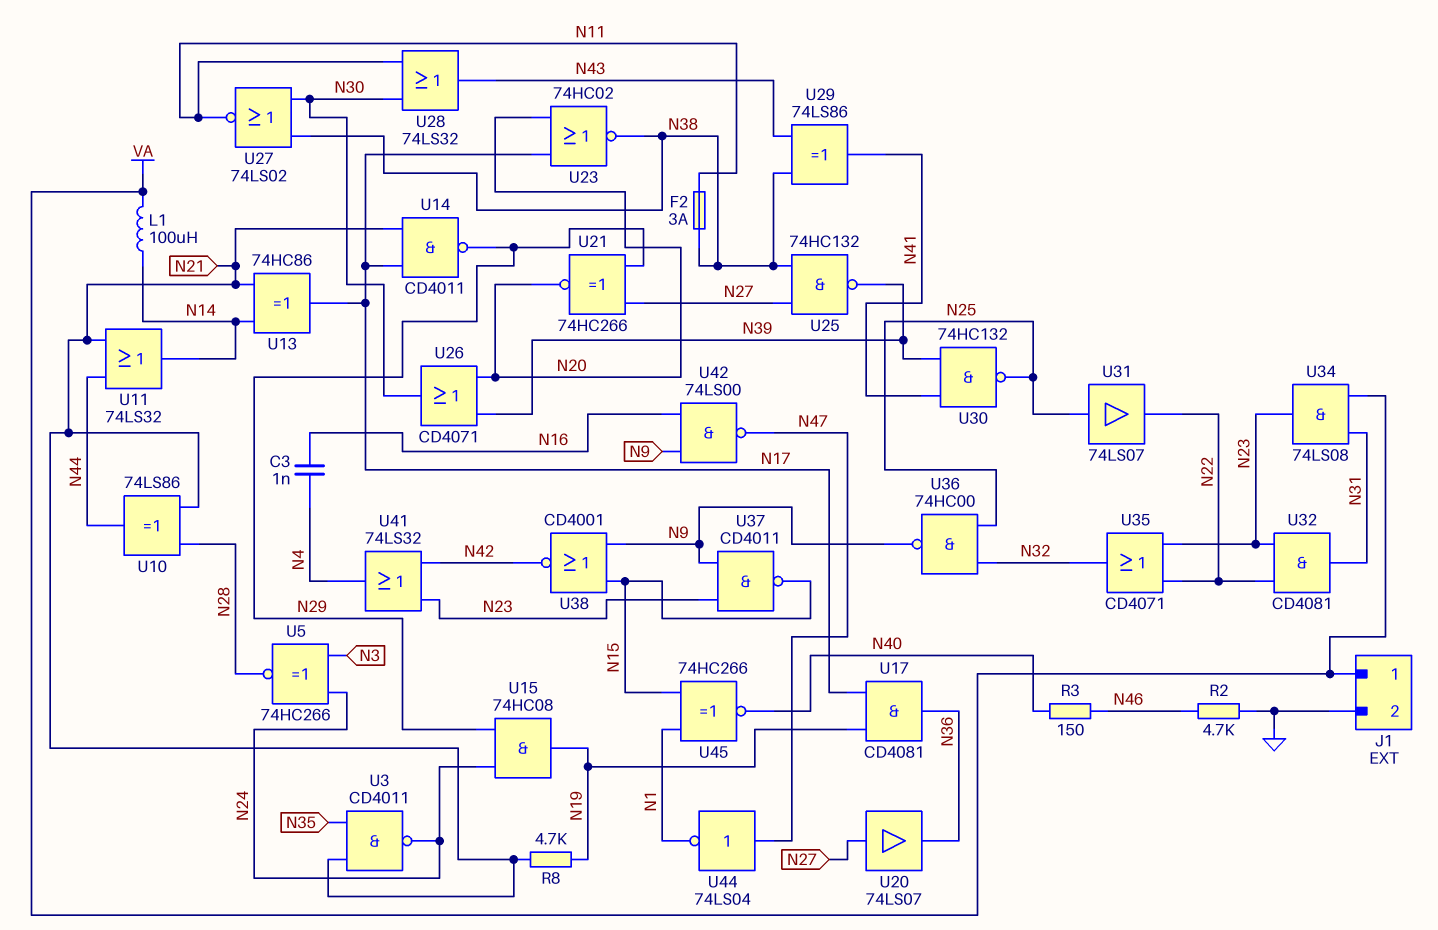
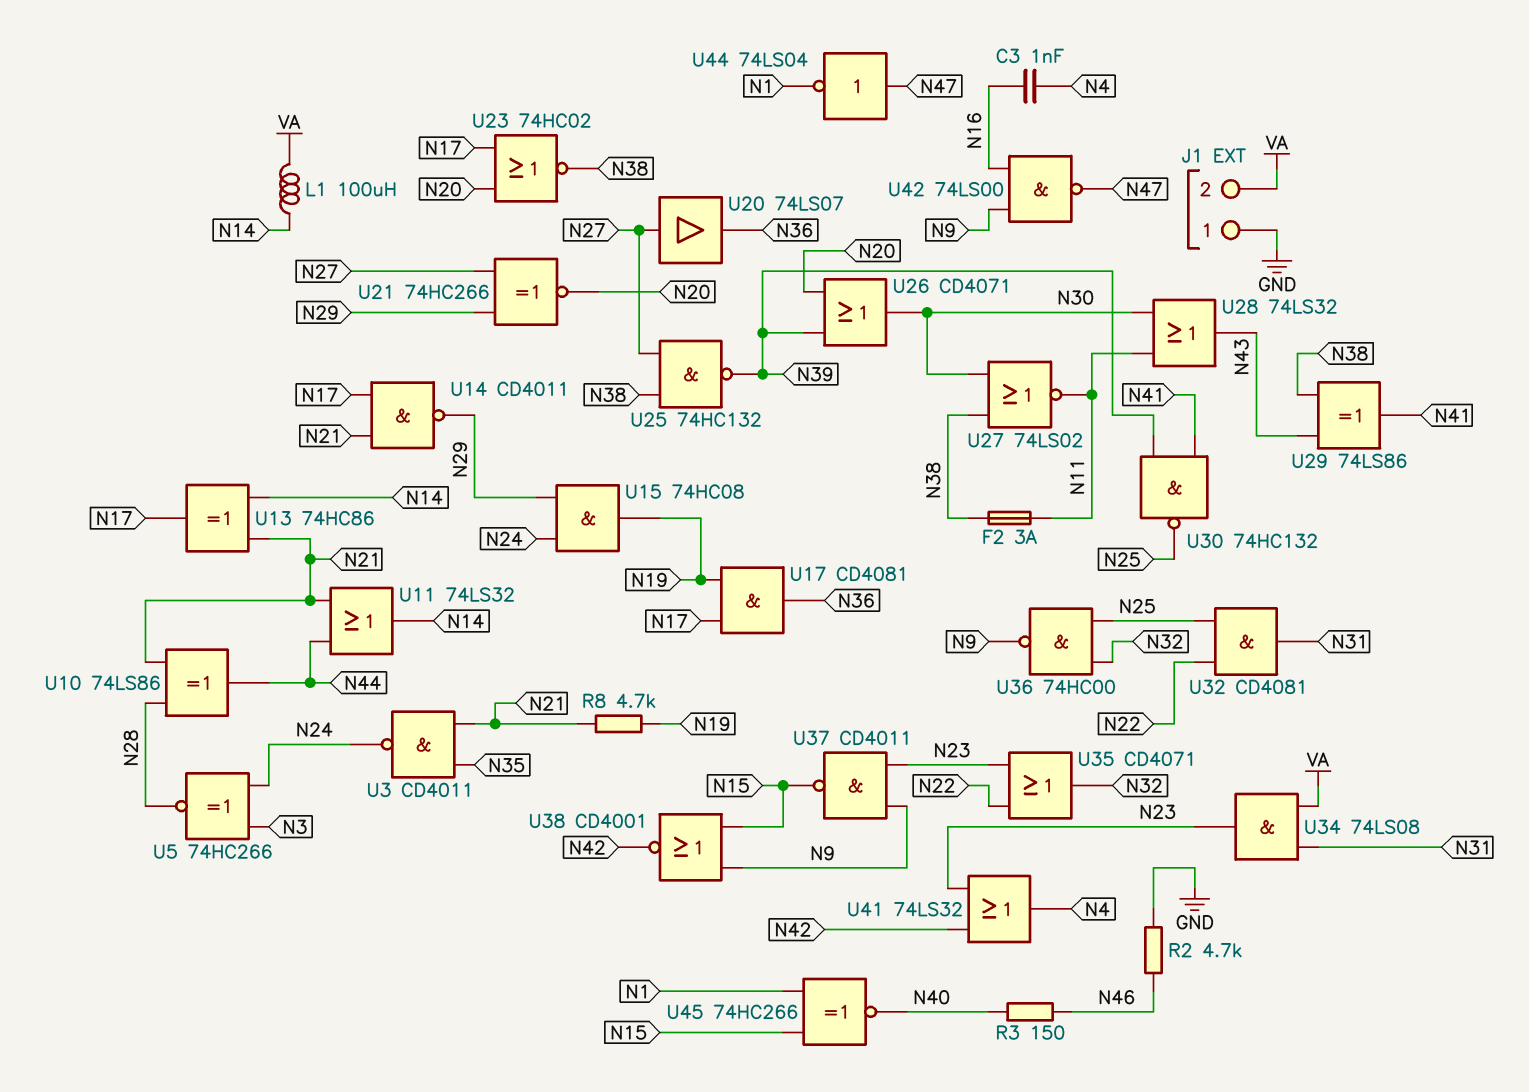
J1 pin 1: VA -> GND
J1 pin 2: GND -> VA
U31: buffer 74LS07 (in N25, out N22) -> none
U32: AND CD4081 (in N22, in N23, out N31) -> AND CD4081 (in N22, in N25, out N31)

